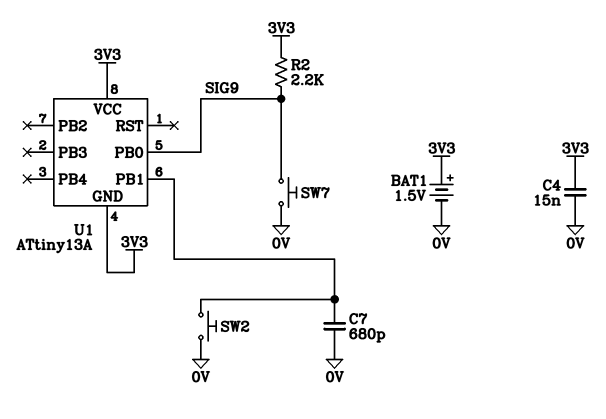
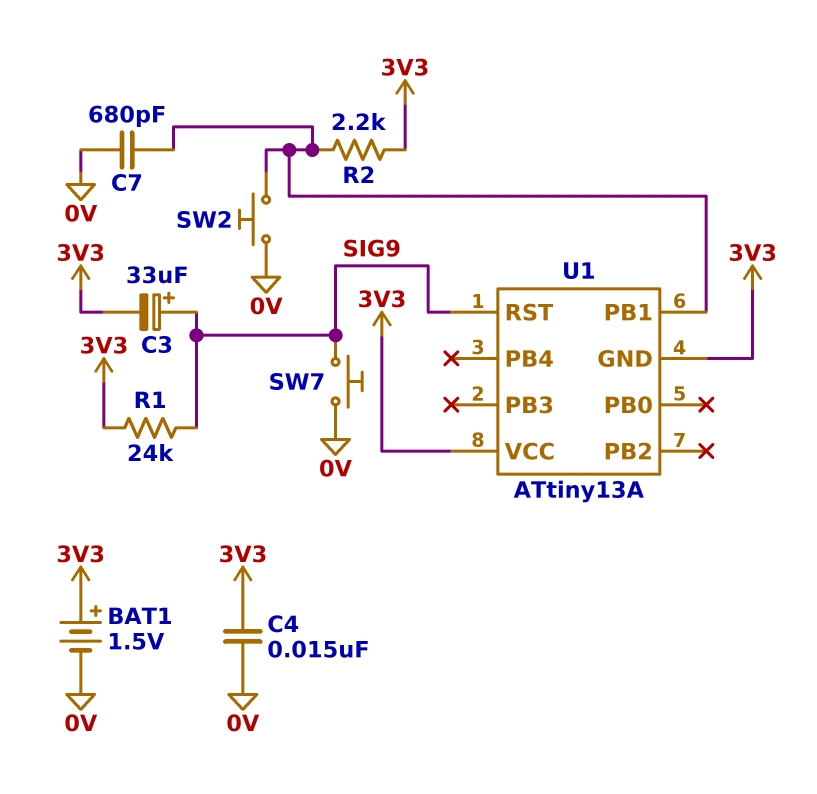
C3: none -> 33uF (plus SIG9, minus 3V3)
R1: none -> 24k (3V3, SIG9)
R2: 2.2k (3V3, SIG9) -> 2.2k (3V3, U1/PB1)
U1 pin PB0: SIG9 -> none
U1 pin RST: none -> SIG9

